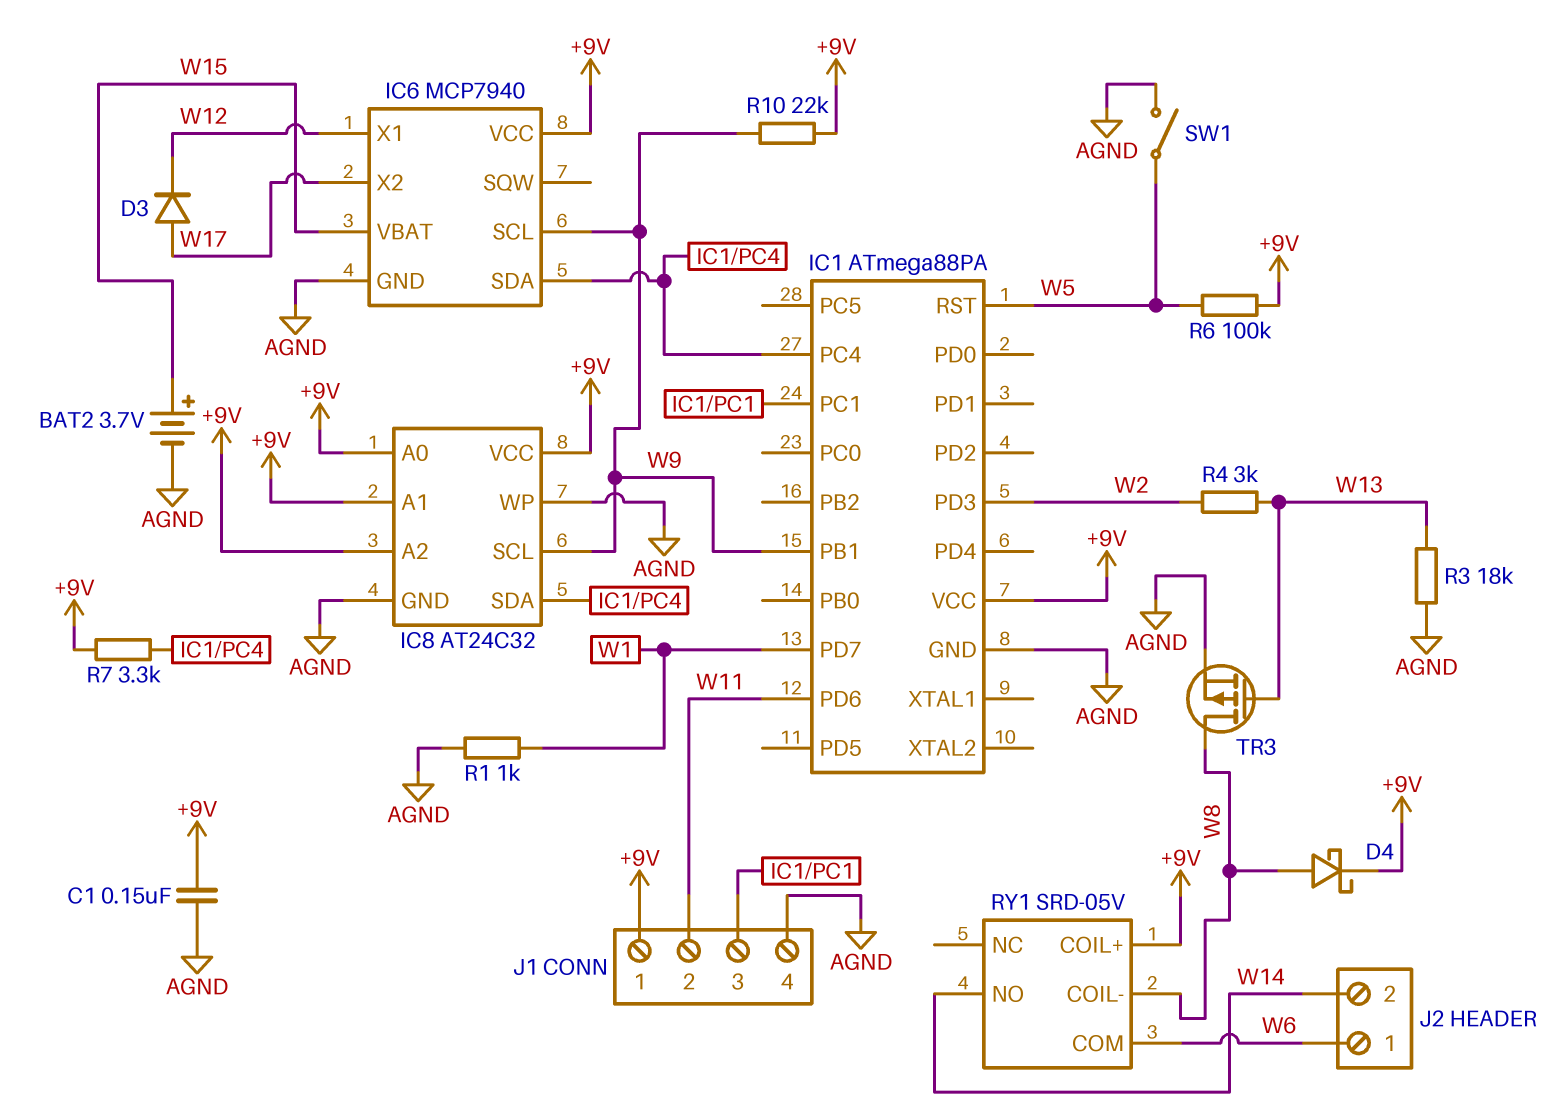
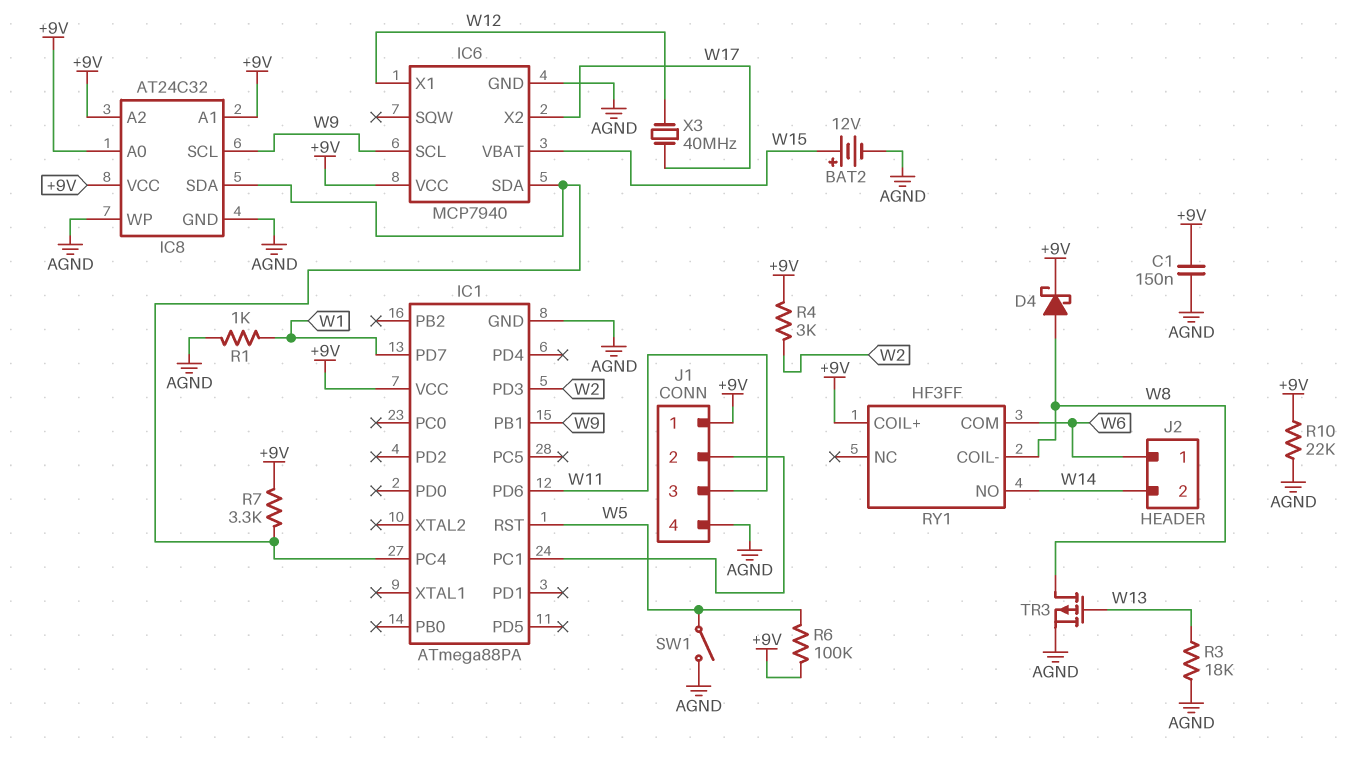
BAT2: 3.7V (plus W15, minus AGND) -> 12V (plus W15, minus AGND)
D3: diode (A W17, K W12) -> none
J1 pin 2: W11 -> IC1/PC1
J1 pin 3: IC1/PC1 -> W11
R4: 3k (W2, W13) -> 3k (+9V, W2)
R10: 22k (+9V, W9) -> 22k (+9V, AGND)
RY1: SRD-05V -> HF3FF
X3: none -> 40MHz (W12, W17)

